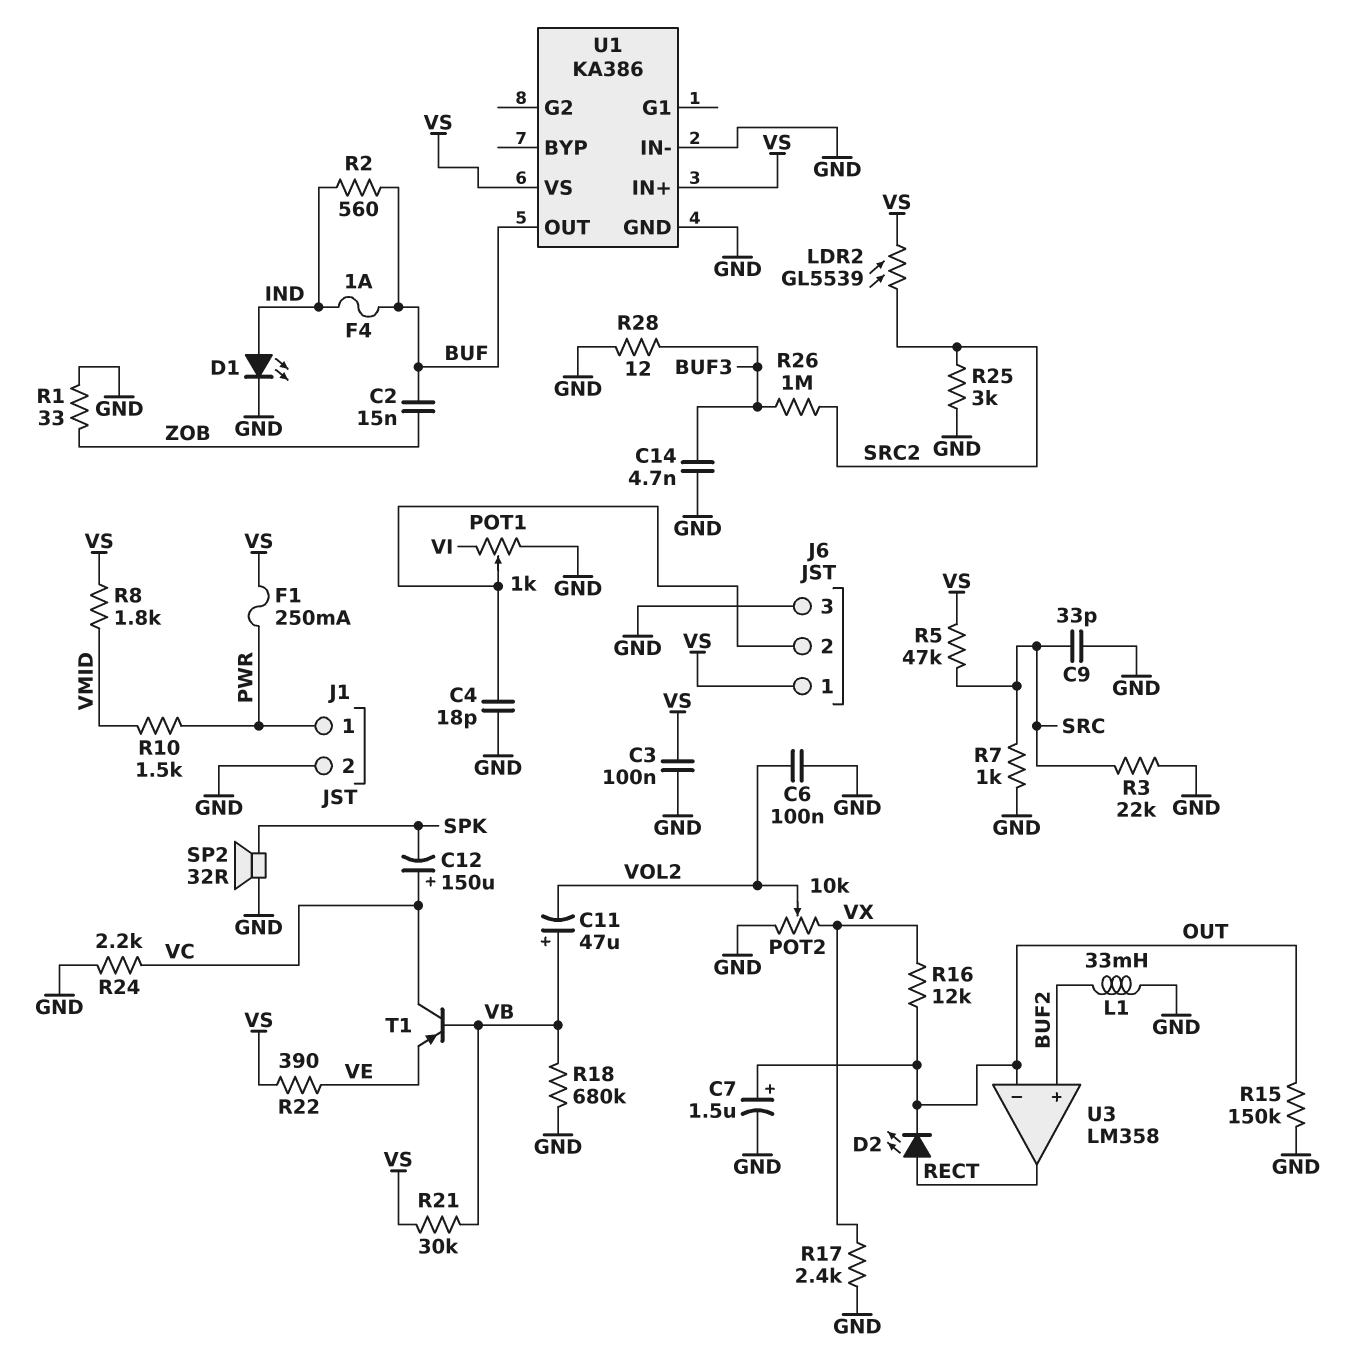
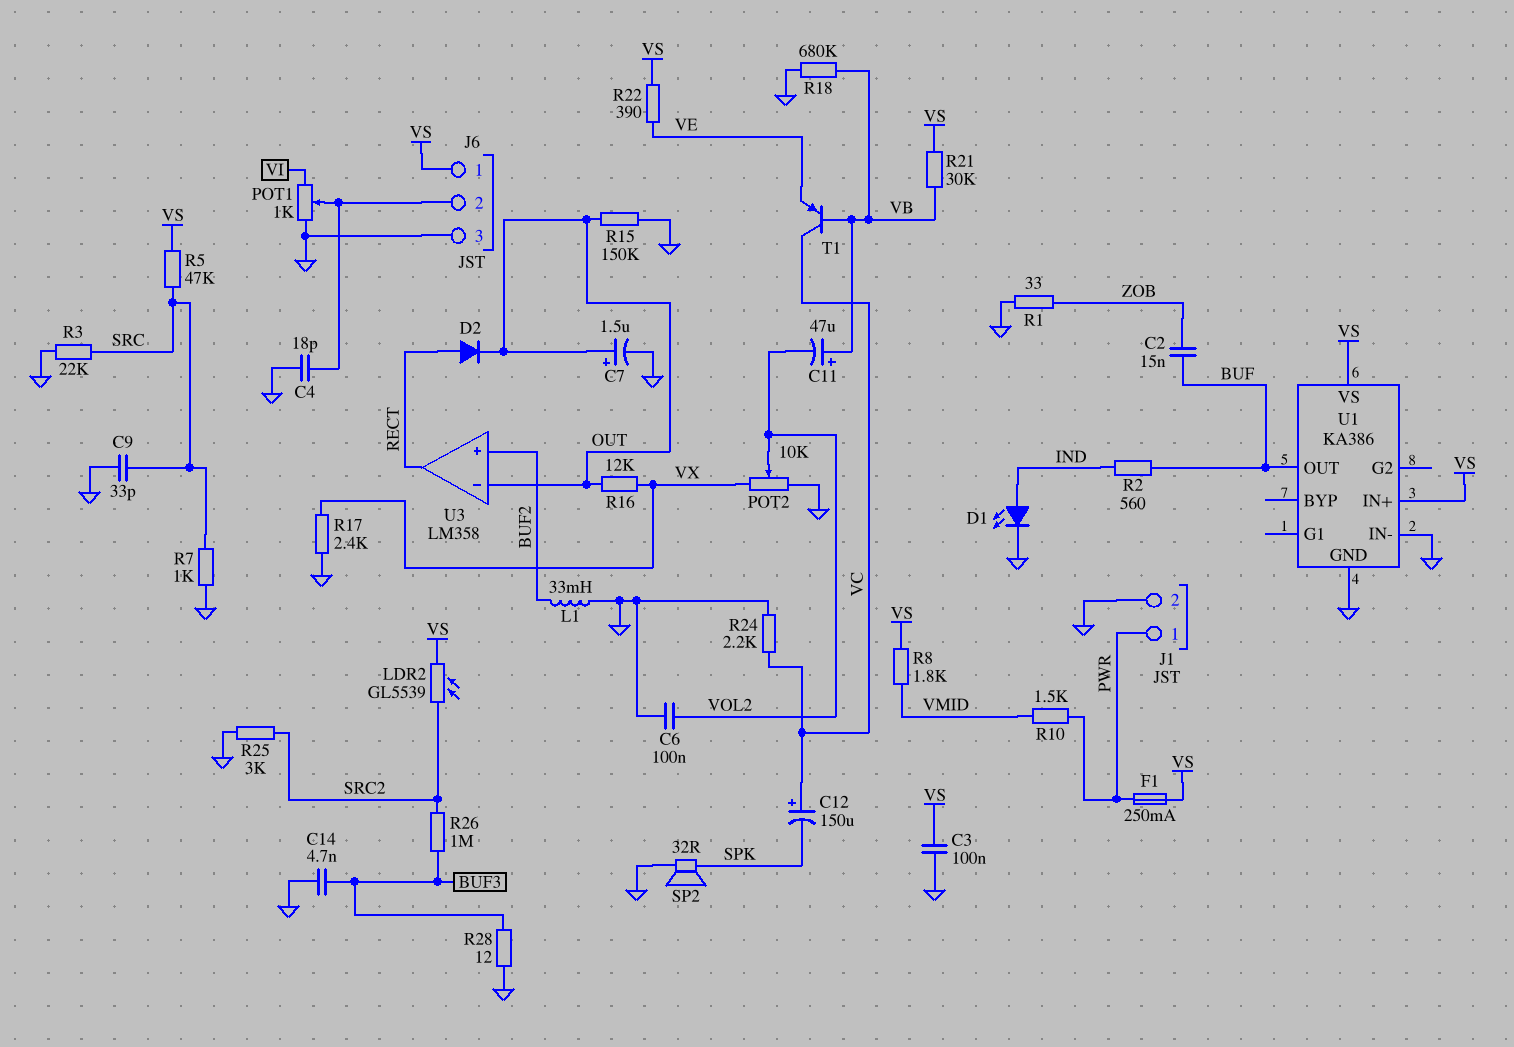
D2: LED (A RECT, K OUT) -> diode (A RECT, K OUT)
F4: 1A (BUF, IND) -> none

